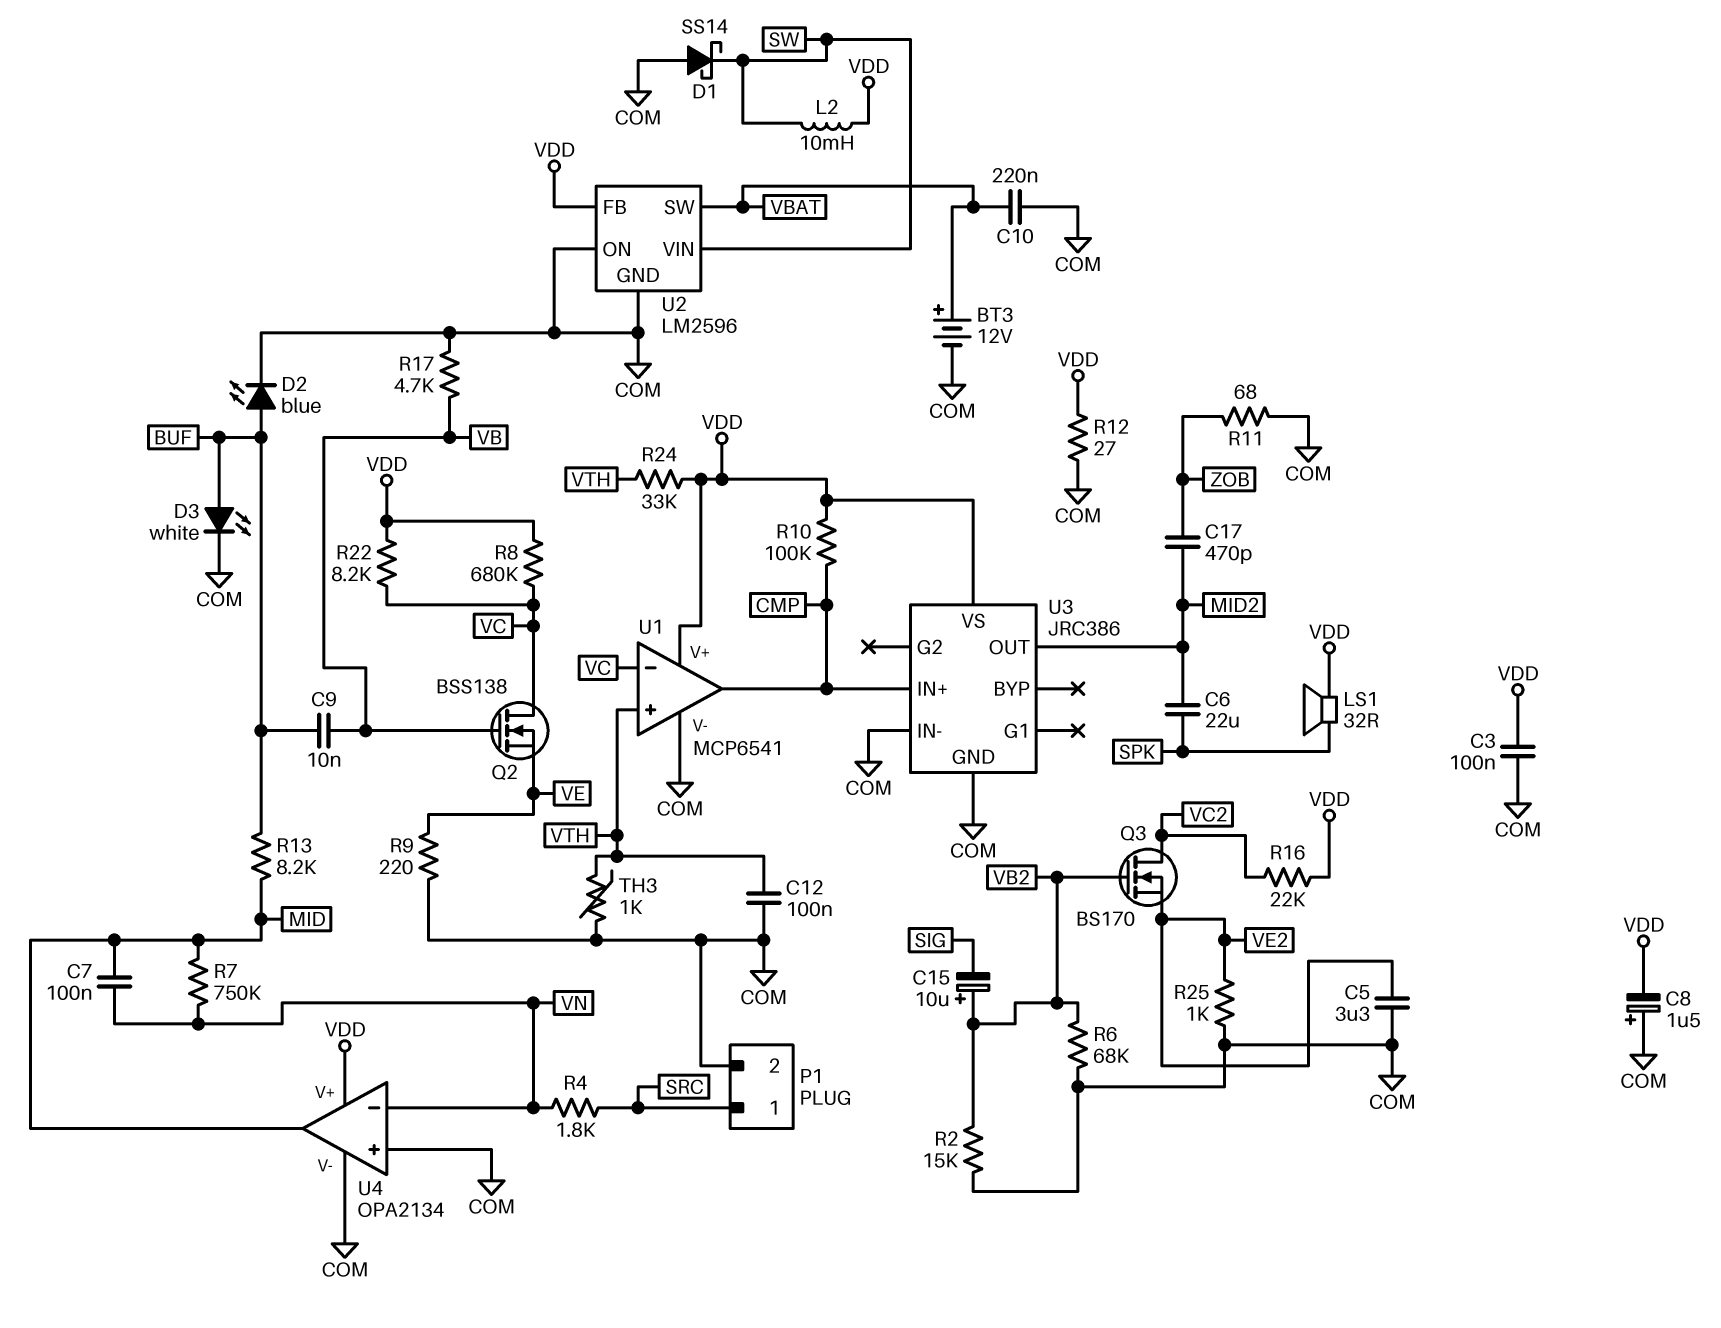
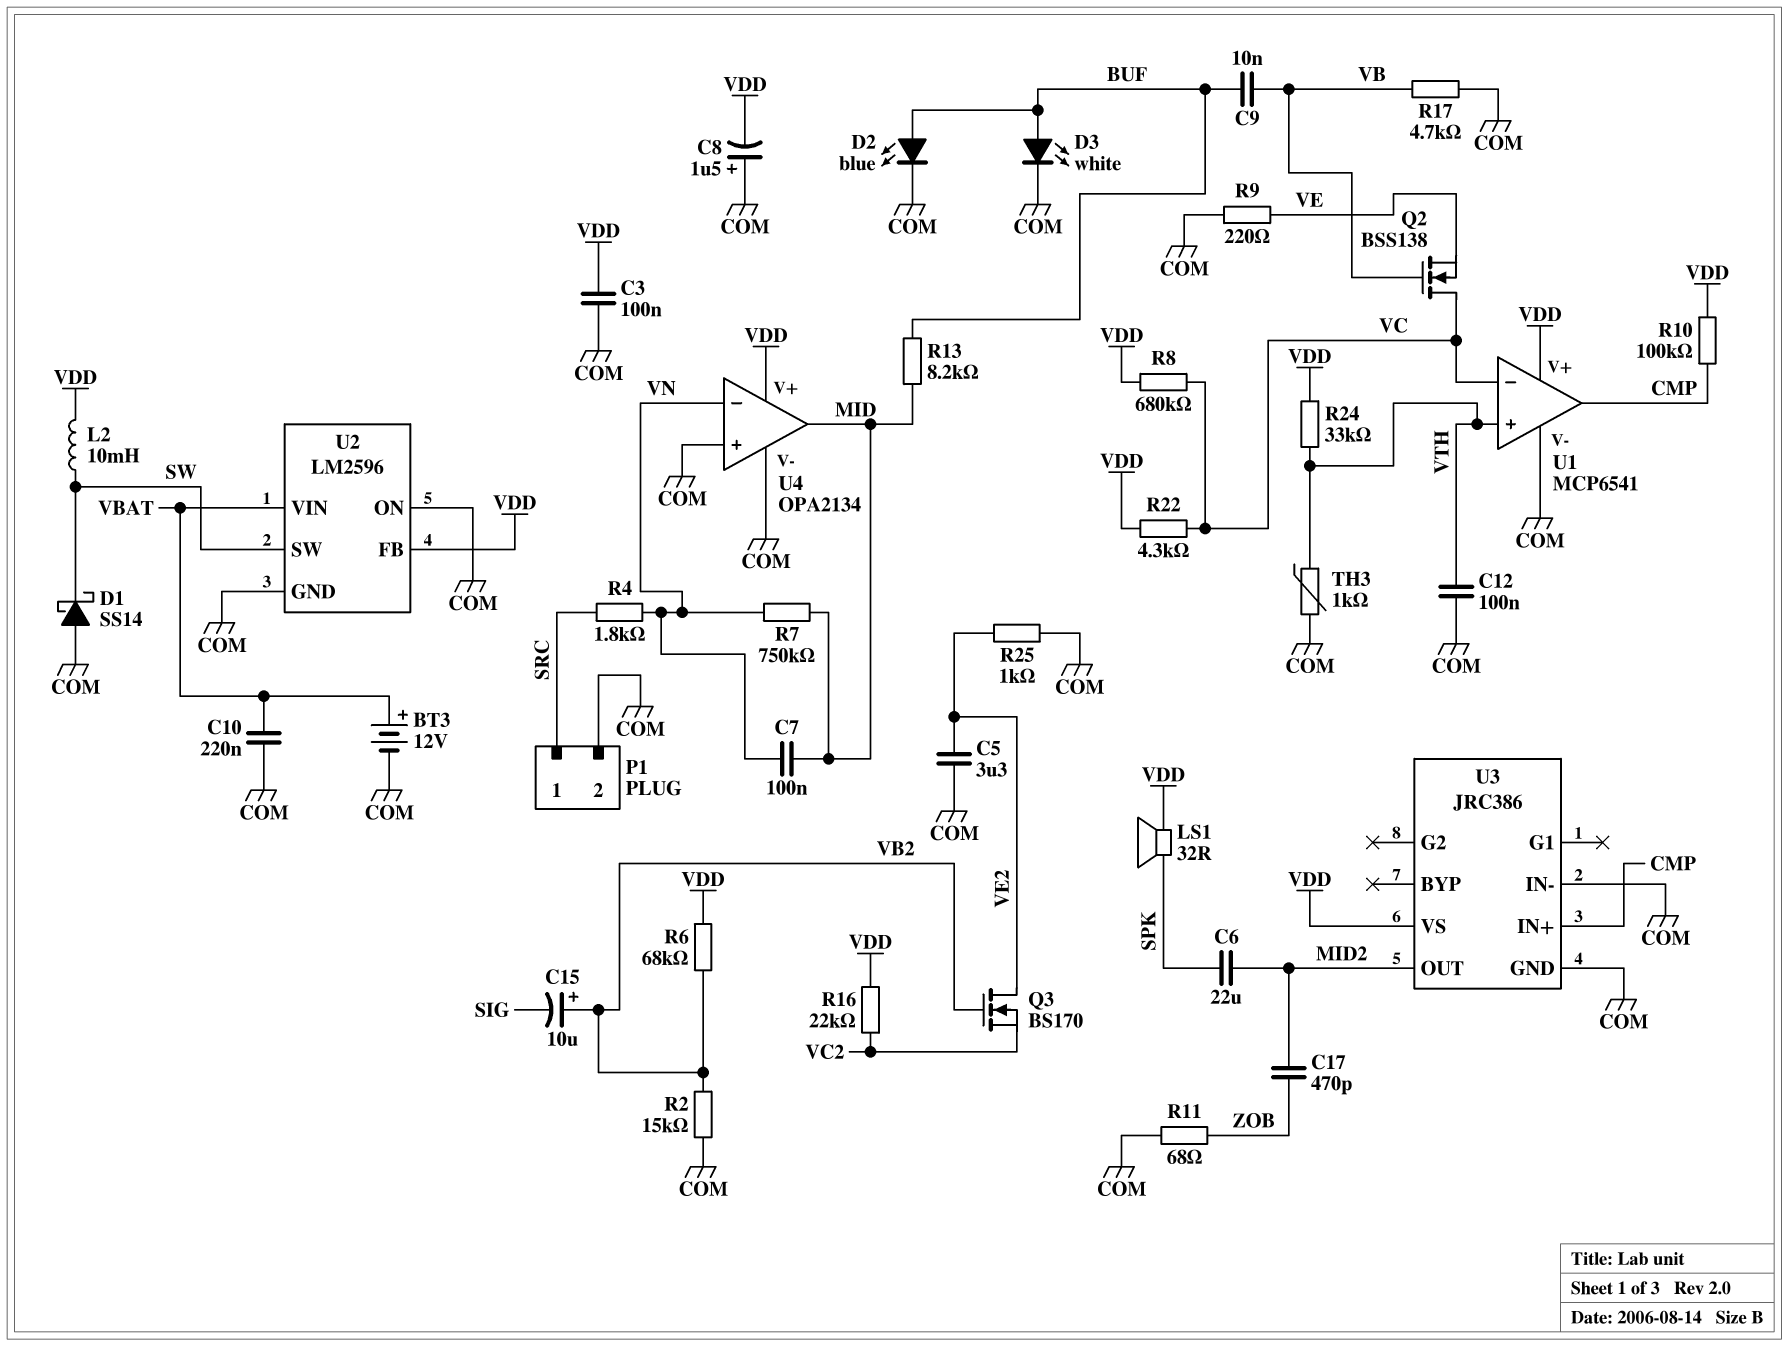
Q3: NMOS BS170 (G VB2, D VC2, S VE2) -> NMOS BS170 (G VB2, D VE2, S VC2)
R6: 68k (COM, VB2) -> 68k (VB2, VDD)
R12: 27 (COM, VDD) -> none
R22: 8.2k (VC, VDD) -> 4.3k (VC, VDD)
U2 pin SW: VBAT -> SW
U2 pin VIN: SW -> VBAT

